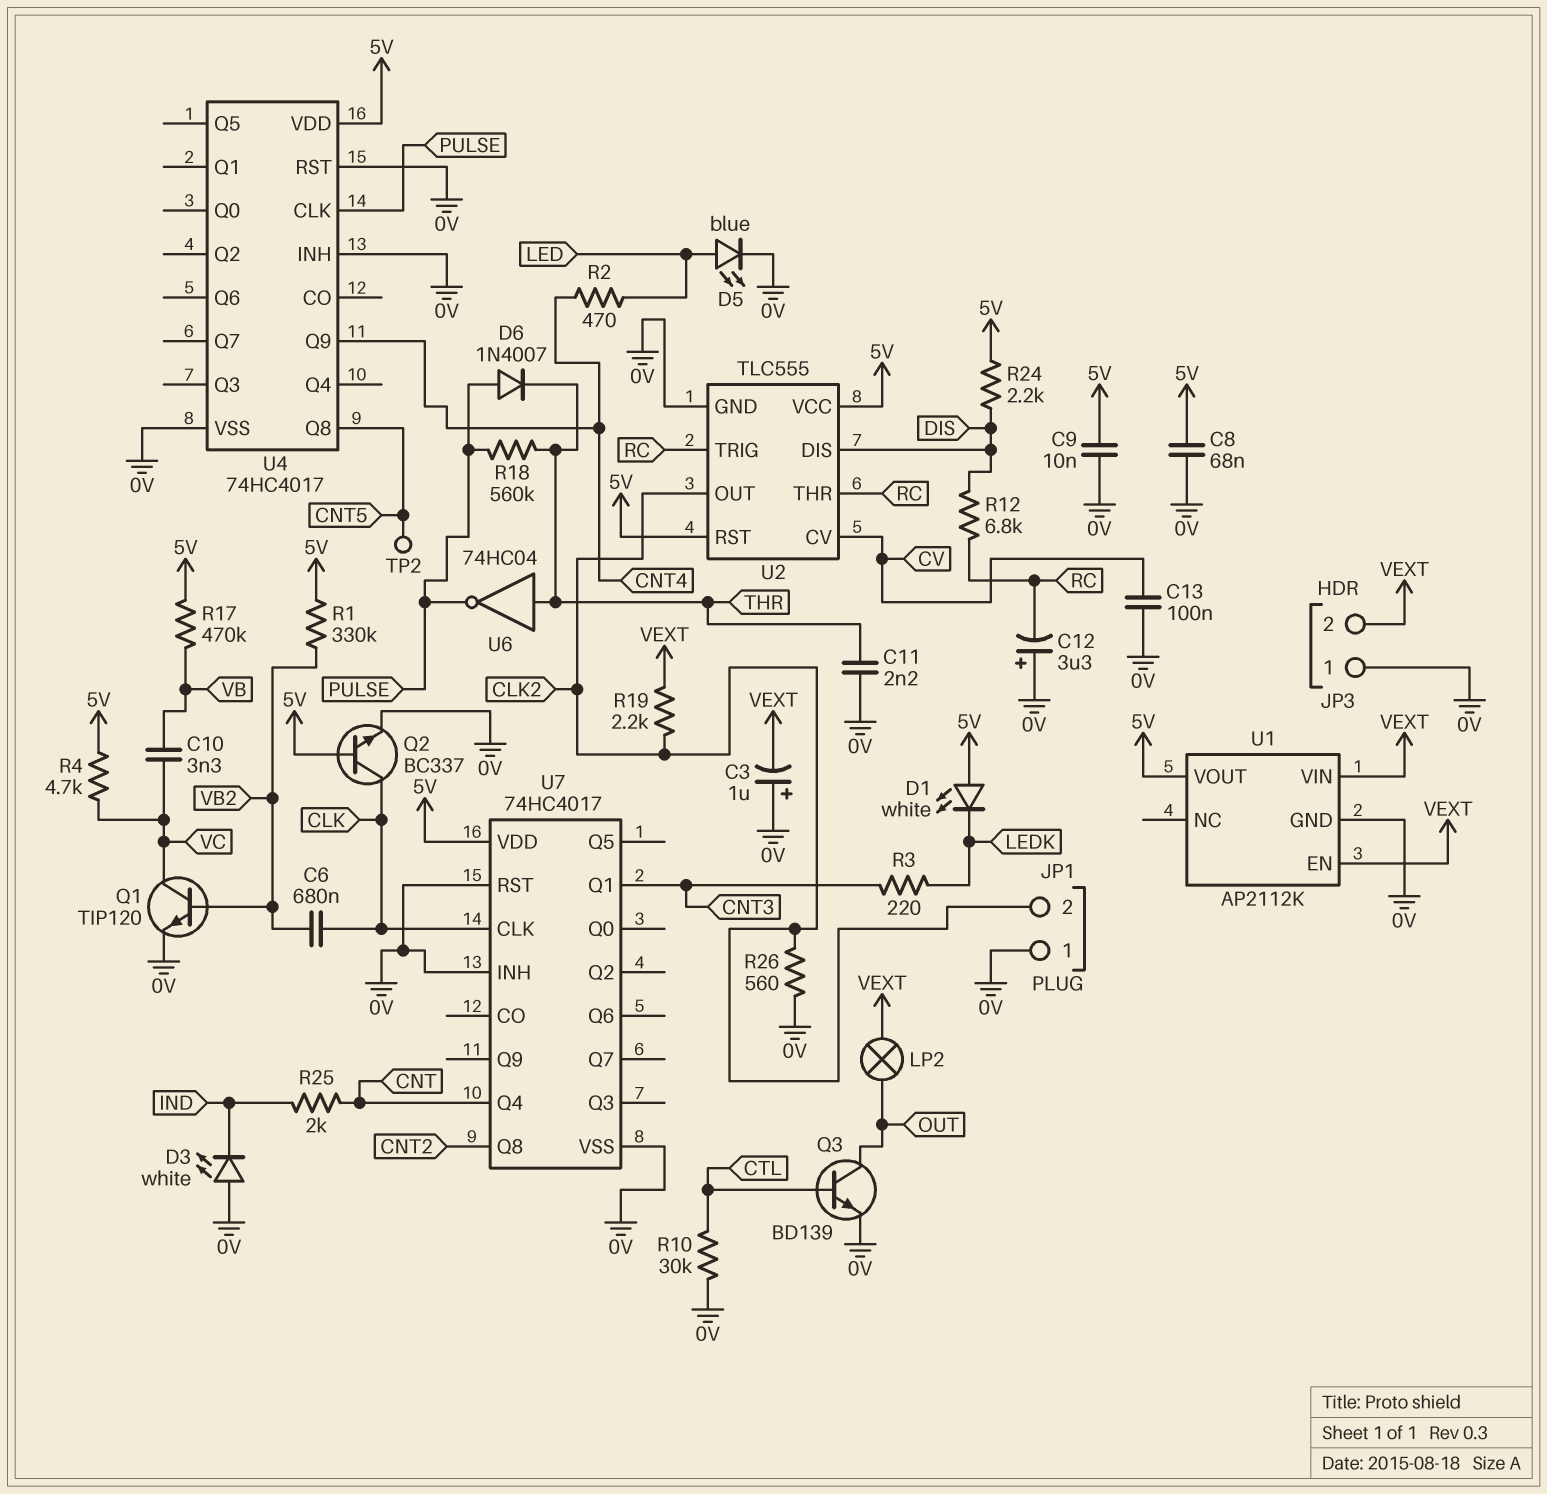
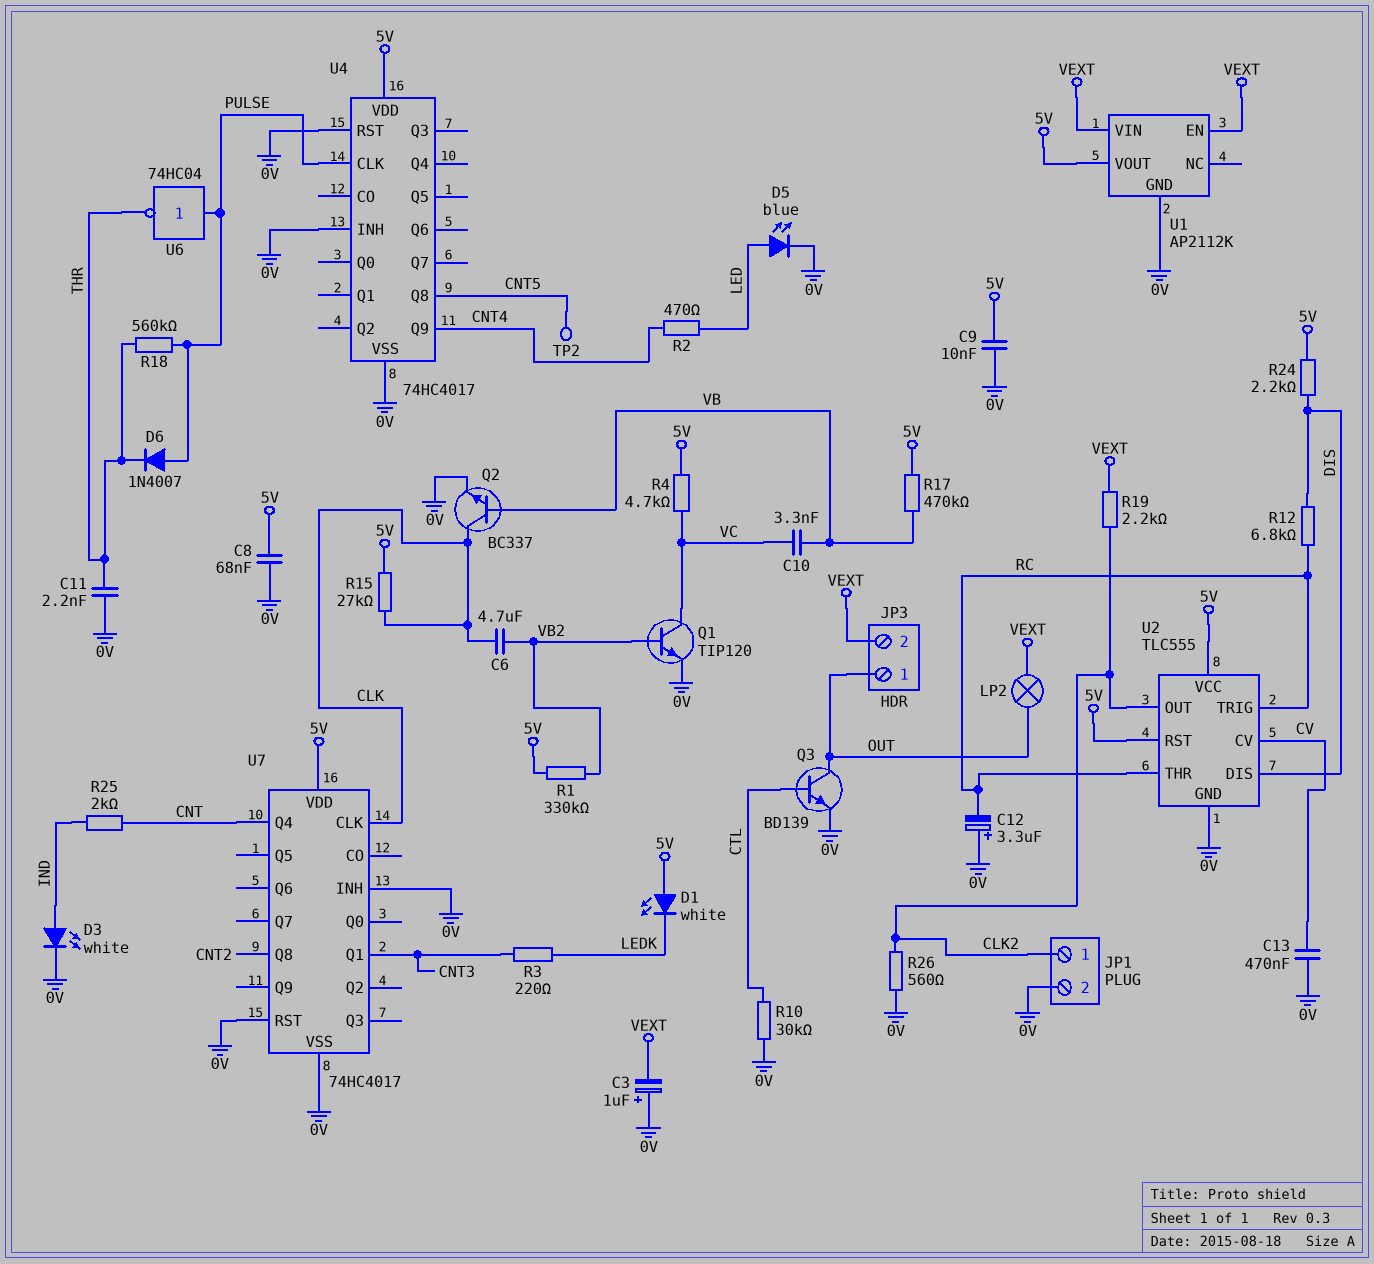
C6: 680nF (CLK, VB2) -> 4.7uF (CLK, VB2)
C13: 100nF (0V, CV) -> 470nF (0V, CV)
D3: LED white (A 0V, K IND) -> LED white (A IND, K 0V)
JP1 pin 1: 0V -> CLK2
JP1 pin 2: CLK2 -> 0V
JP3 pin 1: 0V -> OUT
Q2: NPN BC337 (B 5V, C CLK, E 0V) -> NPN BC337 (B VB, C CLK, E 0V)
R15: none -> 27k (5V, CLK)
U6: NOT 74HC04 (in THR, out PULSE) -> NOT 74HC04 (in PULSE, out THR)

